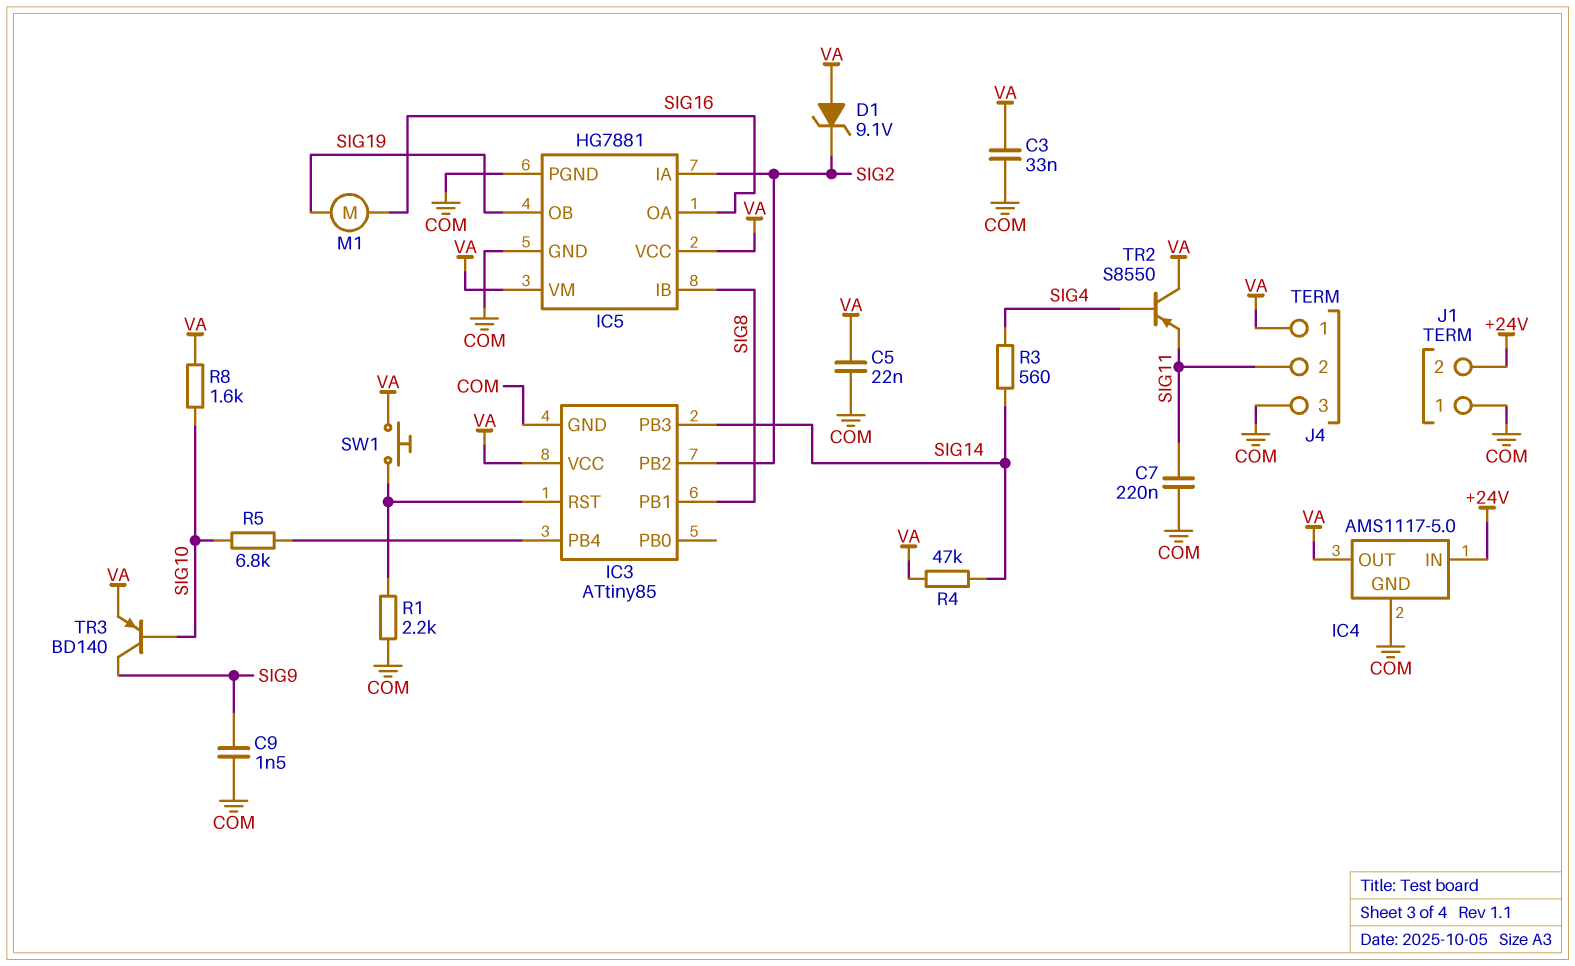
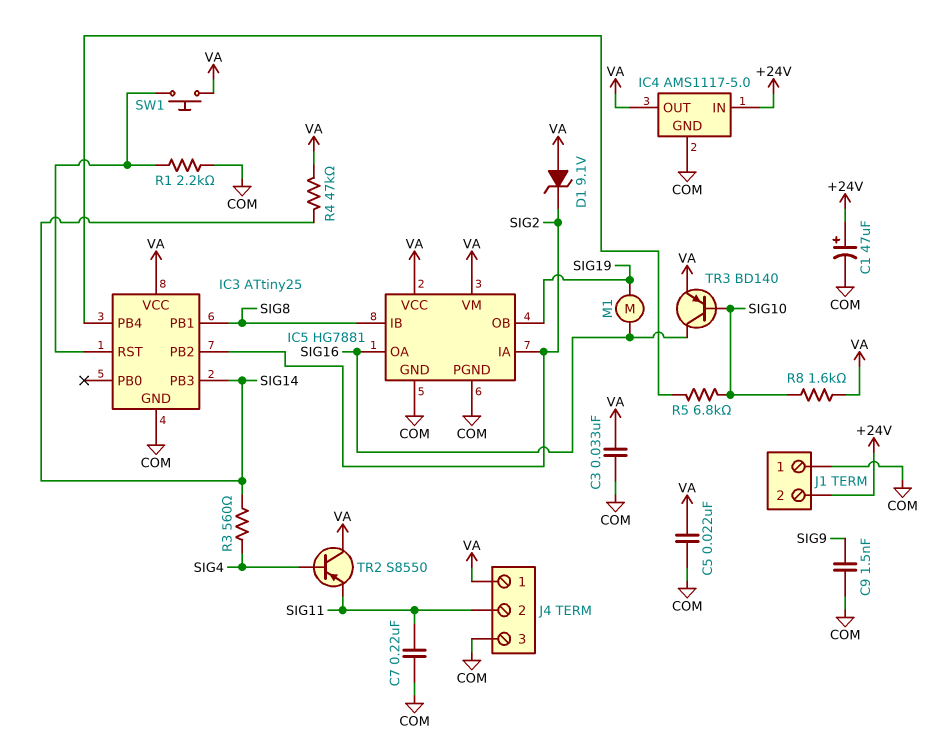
C1: none -> 47uF (plus +24V, minus COM)
IC3: ATtiny85 -> ATtiny25
TR3: PNP BD140 (B SIG10, C SIG9, E VA) -> PNP BD140 (B SIG10, C SIG16, E VA)

